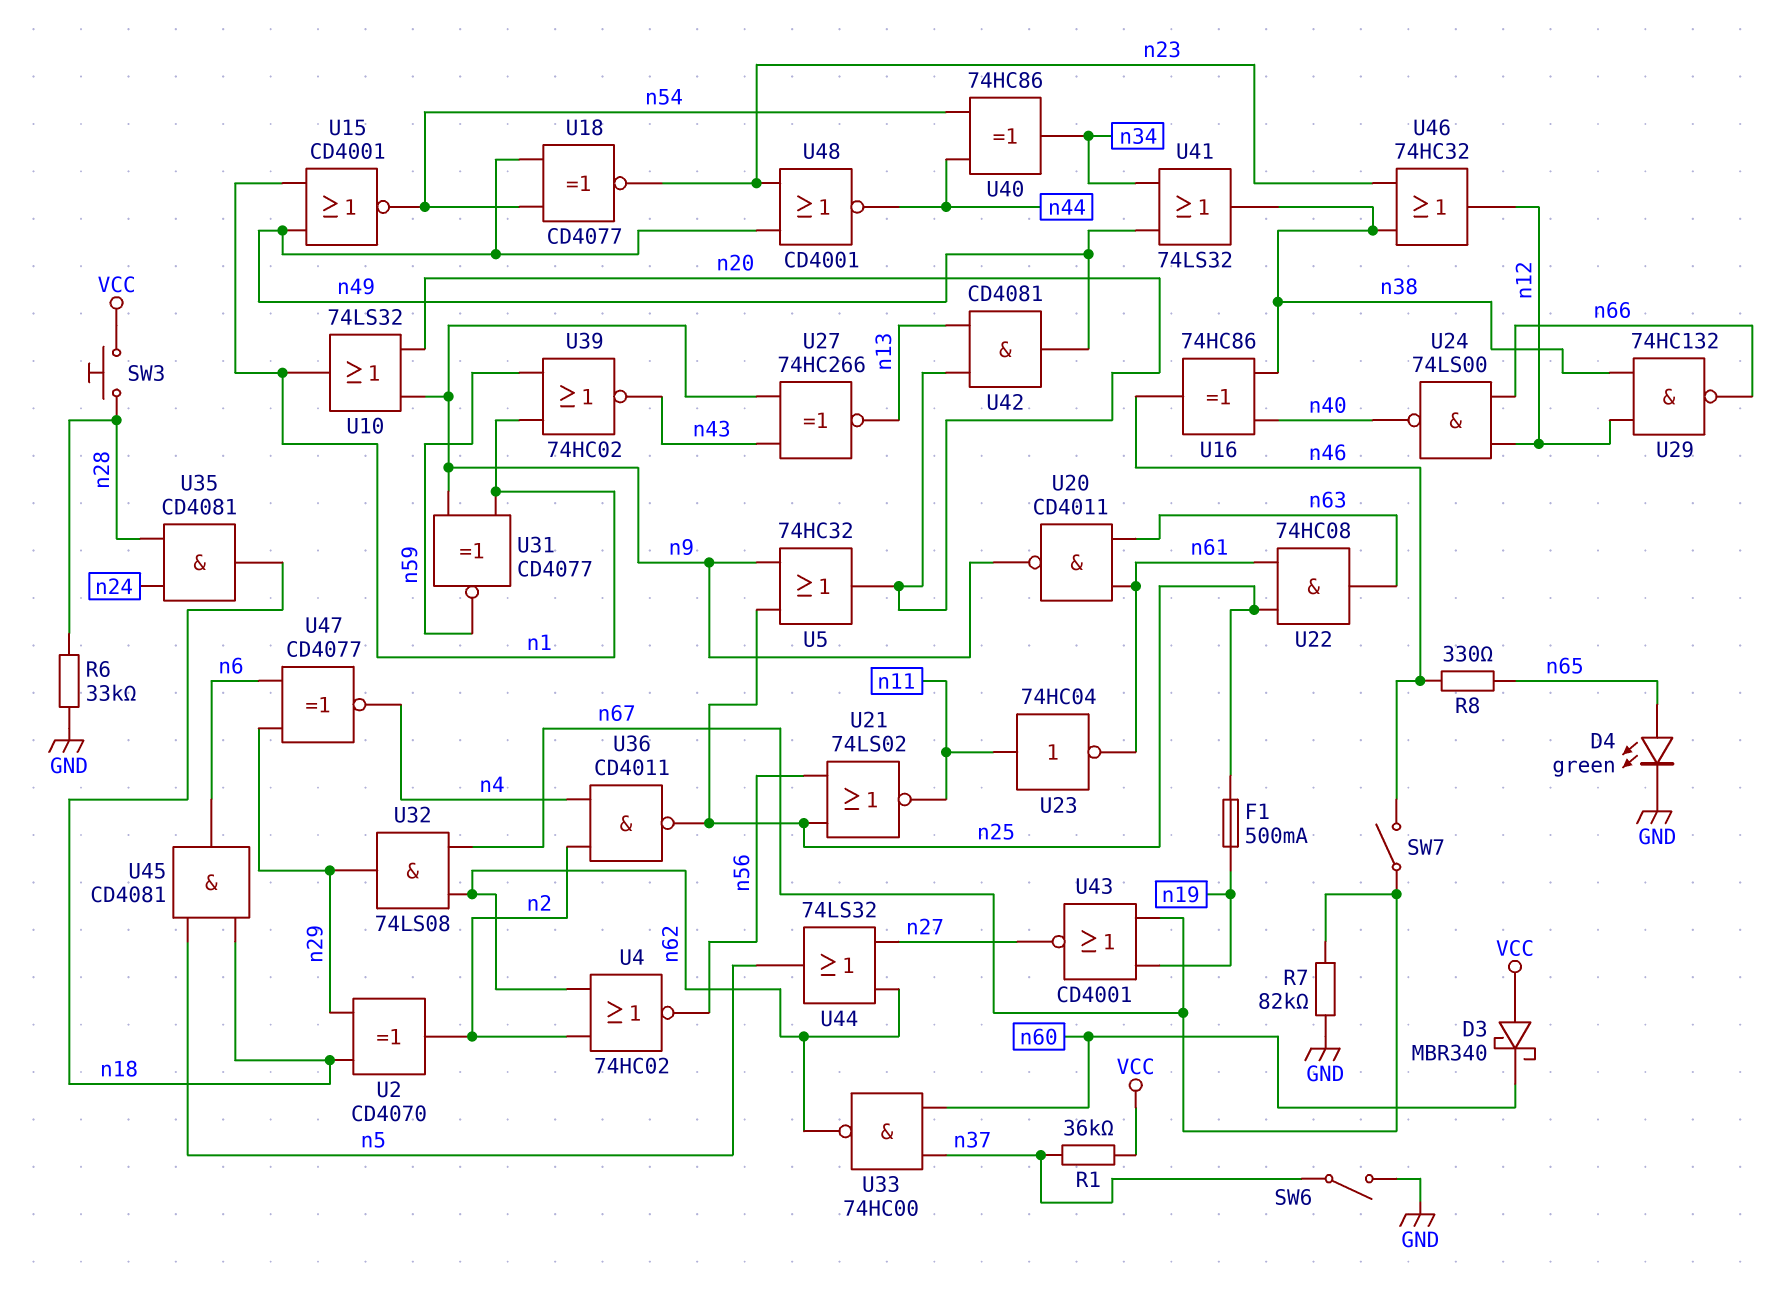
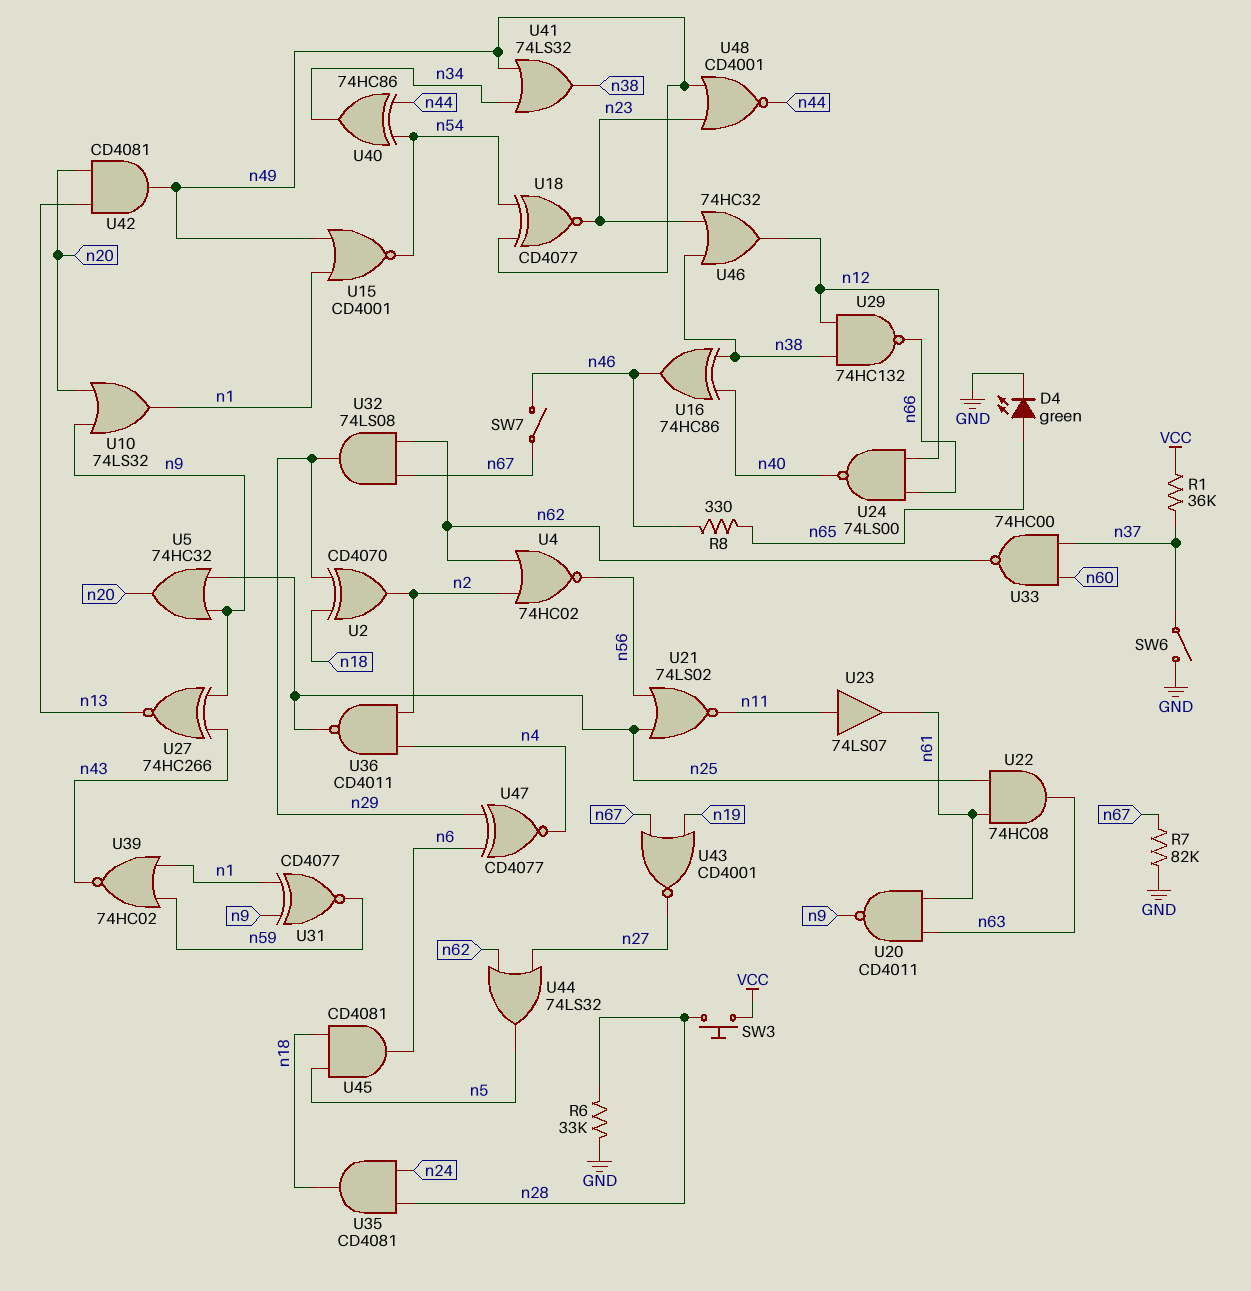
D3: schottky MBR340 (A VCC, K n60) -> none
F1: 500mA (n19, n25) -> none
U23: NOT 74HC04 (in n11, out n61) -> buffer 74LS07 (in n11, out n61)

